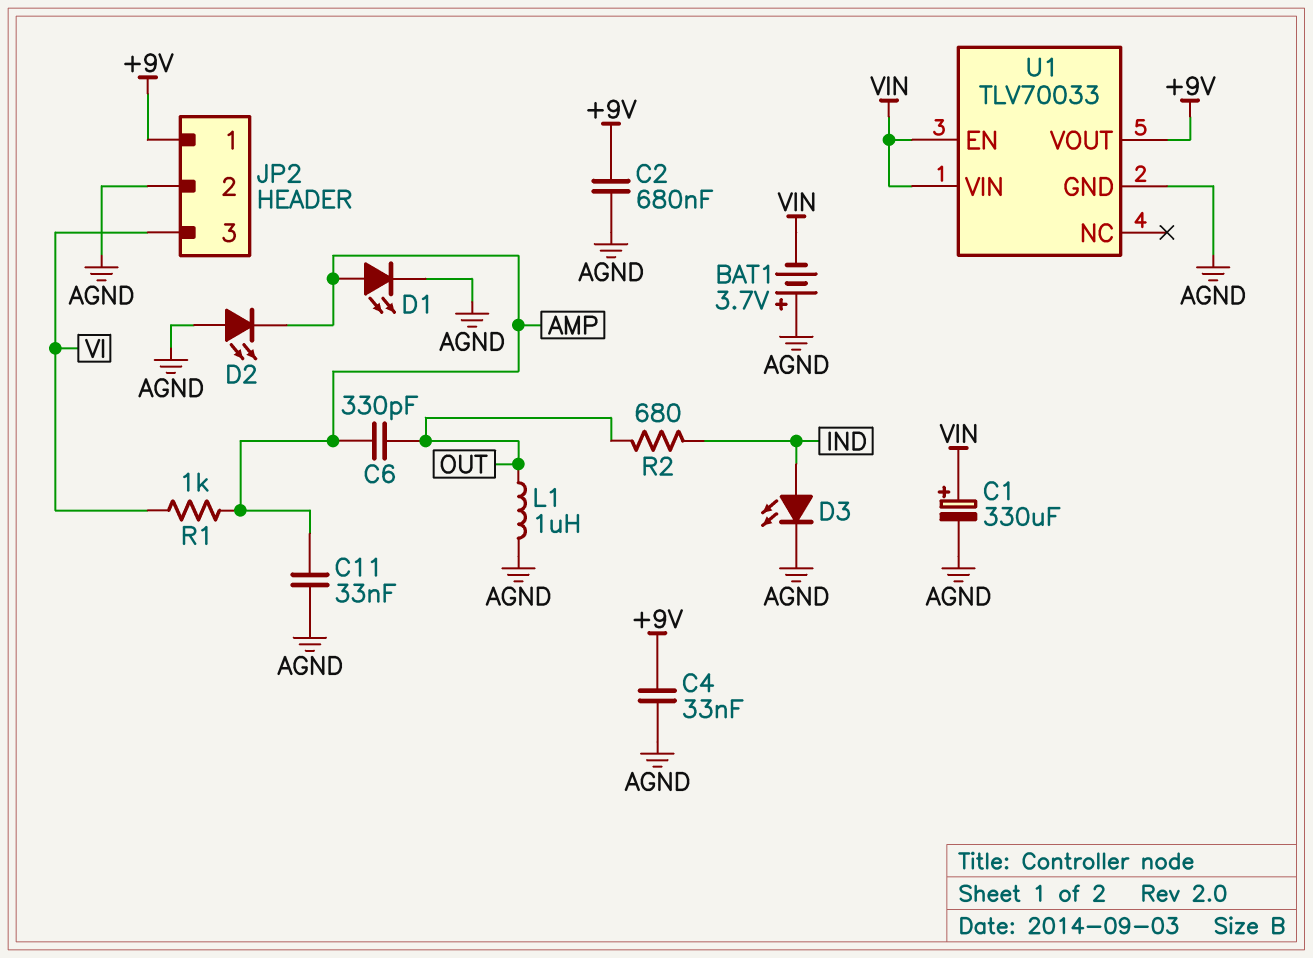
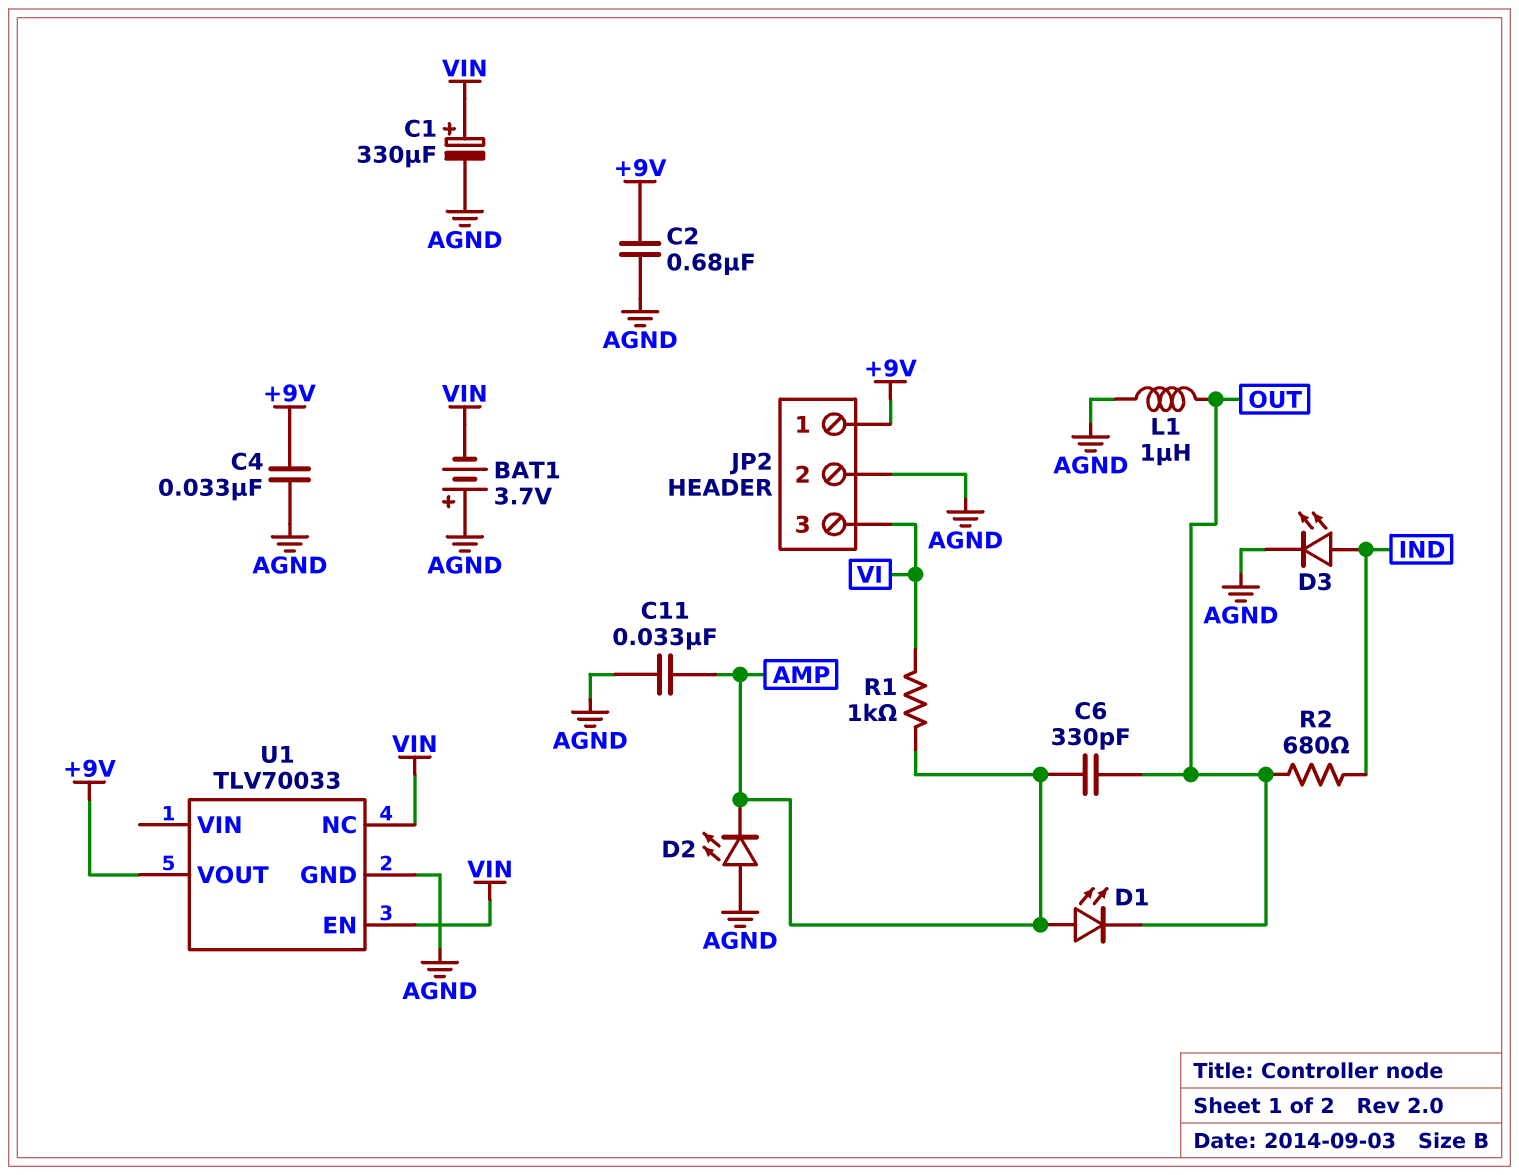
D1: LED (A AMP, K AGND) -> LED (A AMP, K OUT)
U1 pin NC: none -> VIN
U1 pin VIN: VIN -> none

